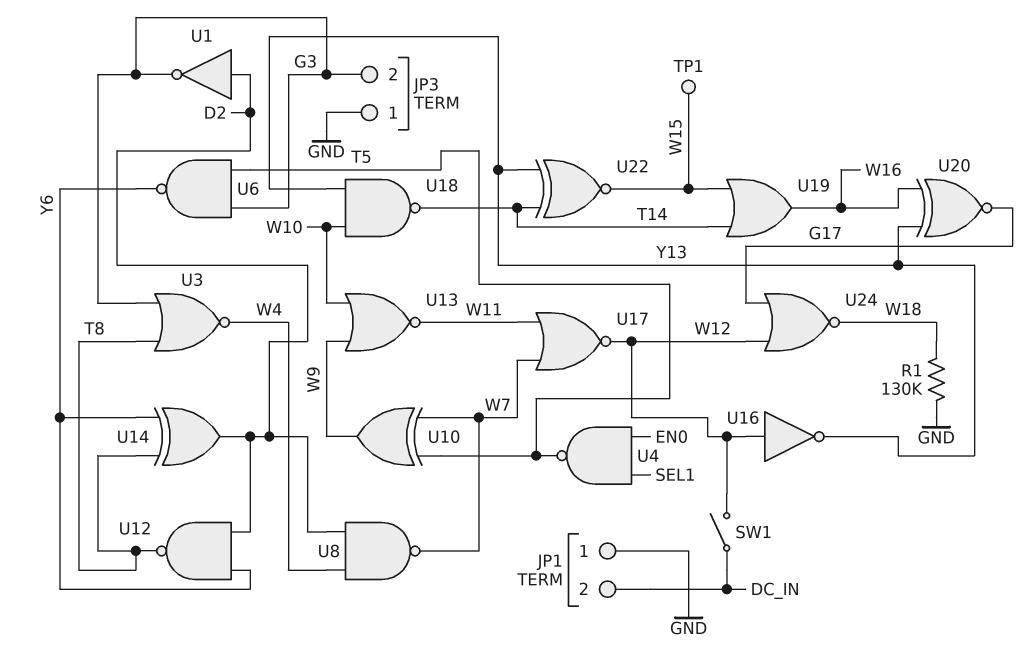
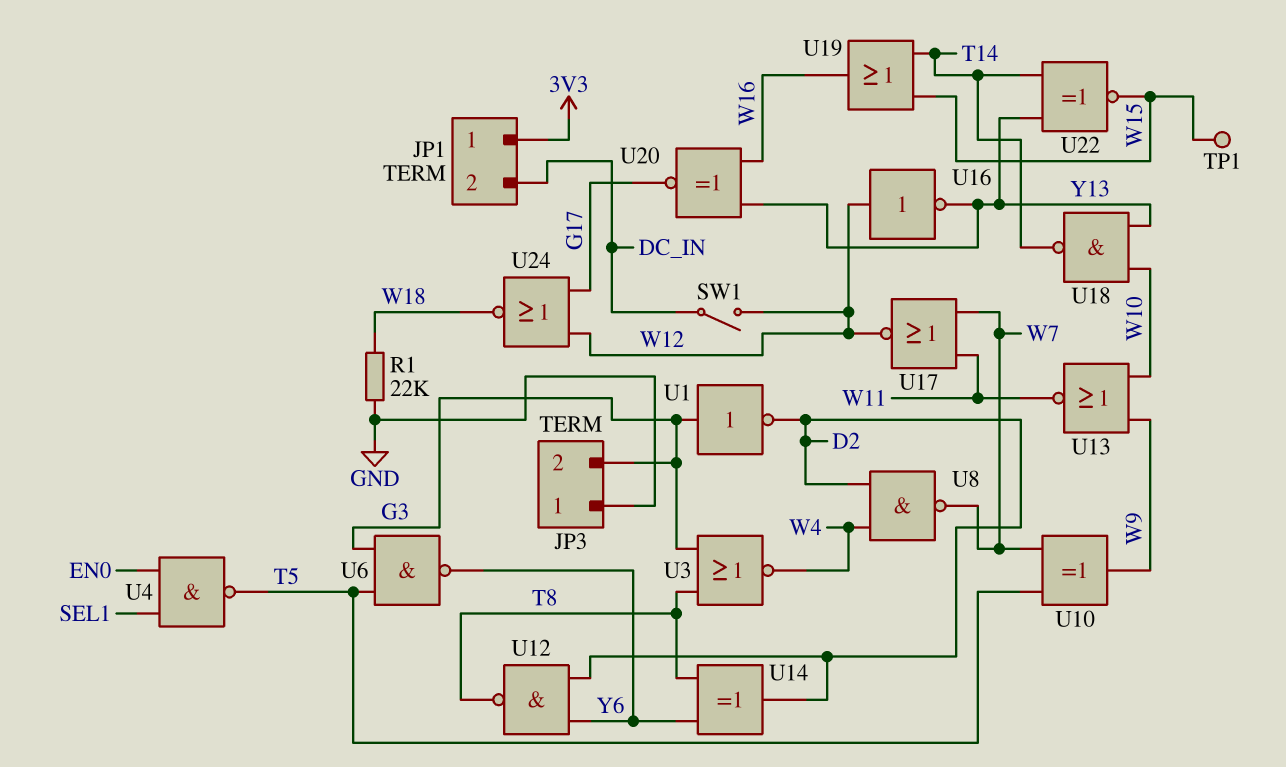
JP1 pin 1: GND -> 3V3
R1: 130k (GND, W18) -> 22k (GND, W18)
U1: NOT (in D2, out G3) -> NOT (in G3, out D2)

